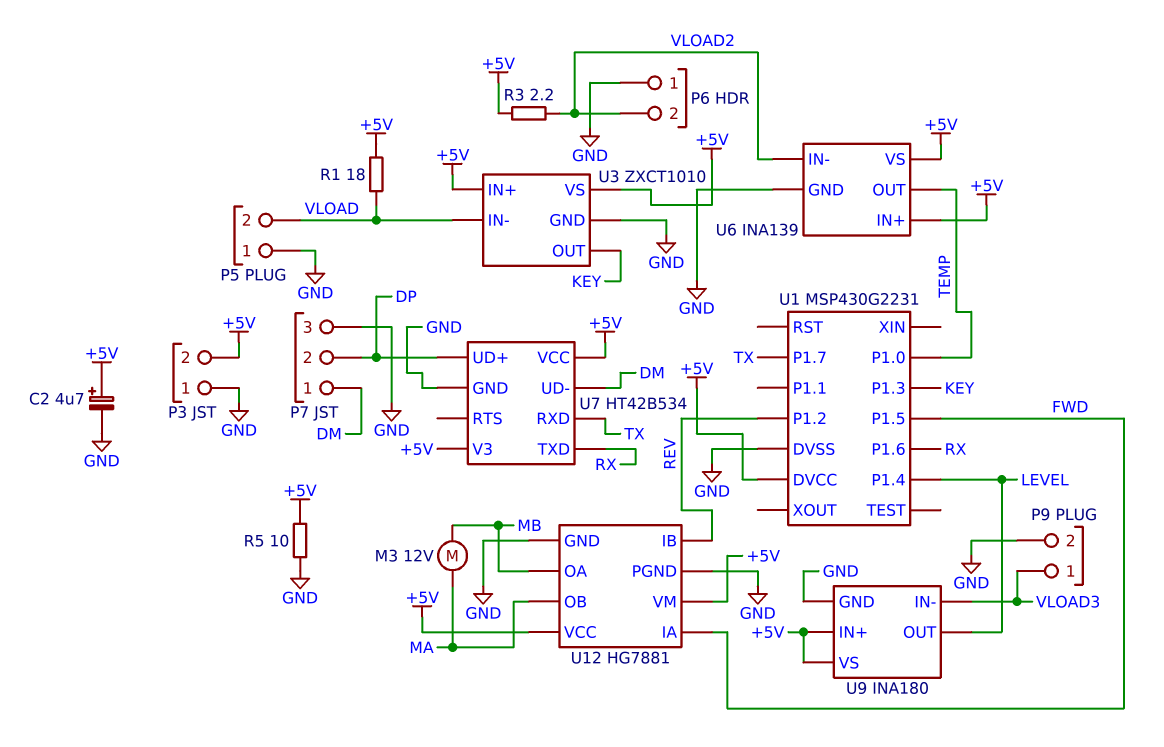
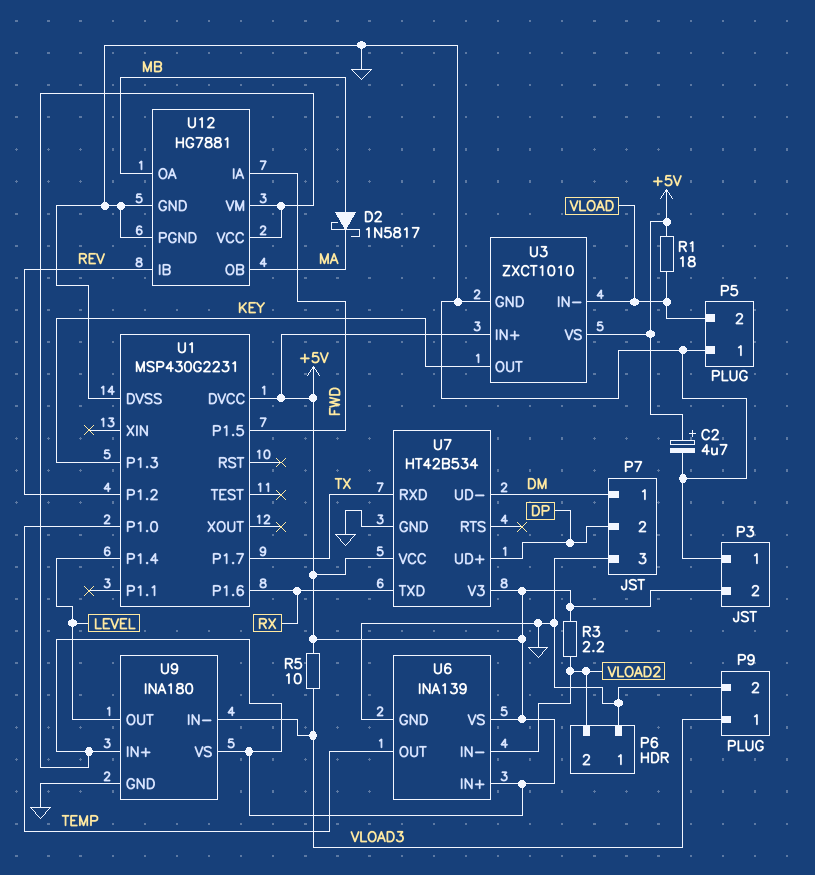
D2: none -> schottky 1N5817 (A MB, K MA)
M3: motor 12V (MA, MB) -> none
R5: 10 (+5V, GND) -> 10 (+5V, VLOAD3)

